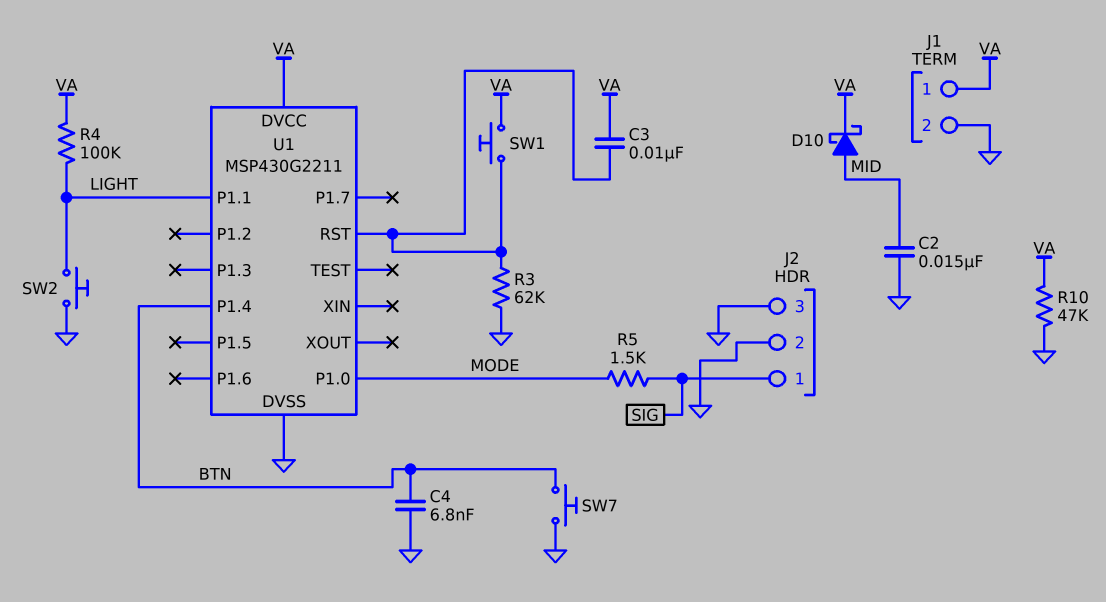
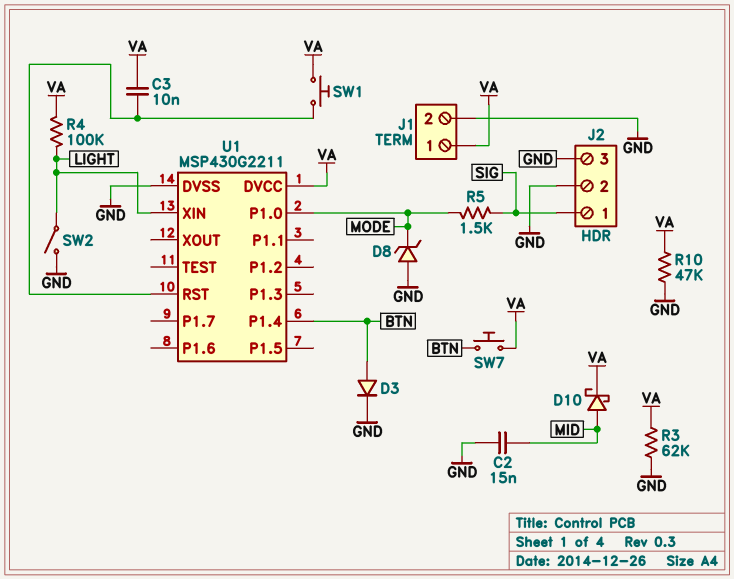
C4: 6.8nF (BTN, GND) -> none
D3: none -> diode (A BTN, K GND)
D8: none -> zener (A GND, K MODE)
R3: 62k (GND, U1/RST) -> 62k (GND, VA)
SW2: button (GND, LIGHT) -> switch (GND, LIGHT)
SW7: button (BTN, GND) -> button (BTN, VA)
U1 pin P1.1: LIGHT -> none
U1 pin XIN: none -> LIGHT

